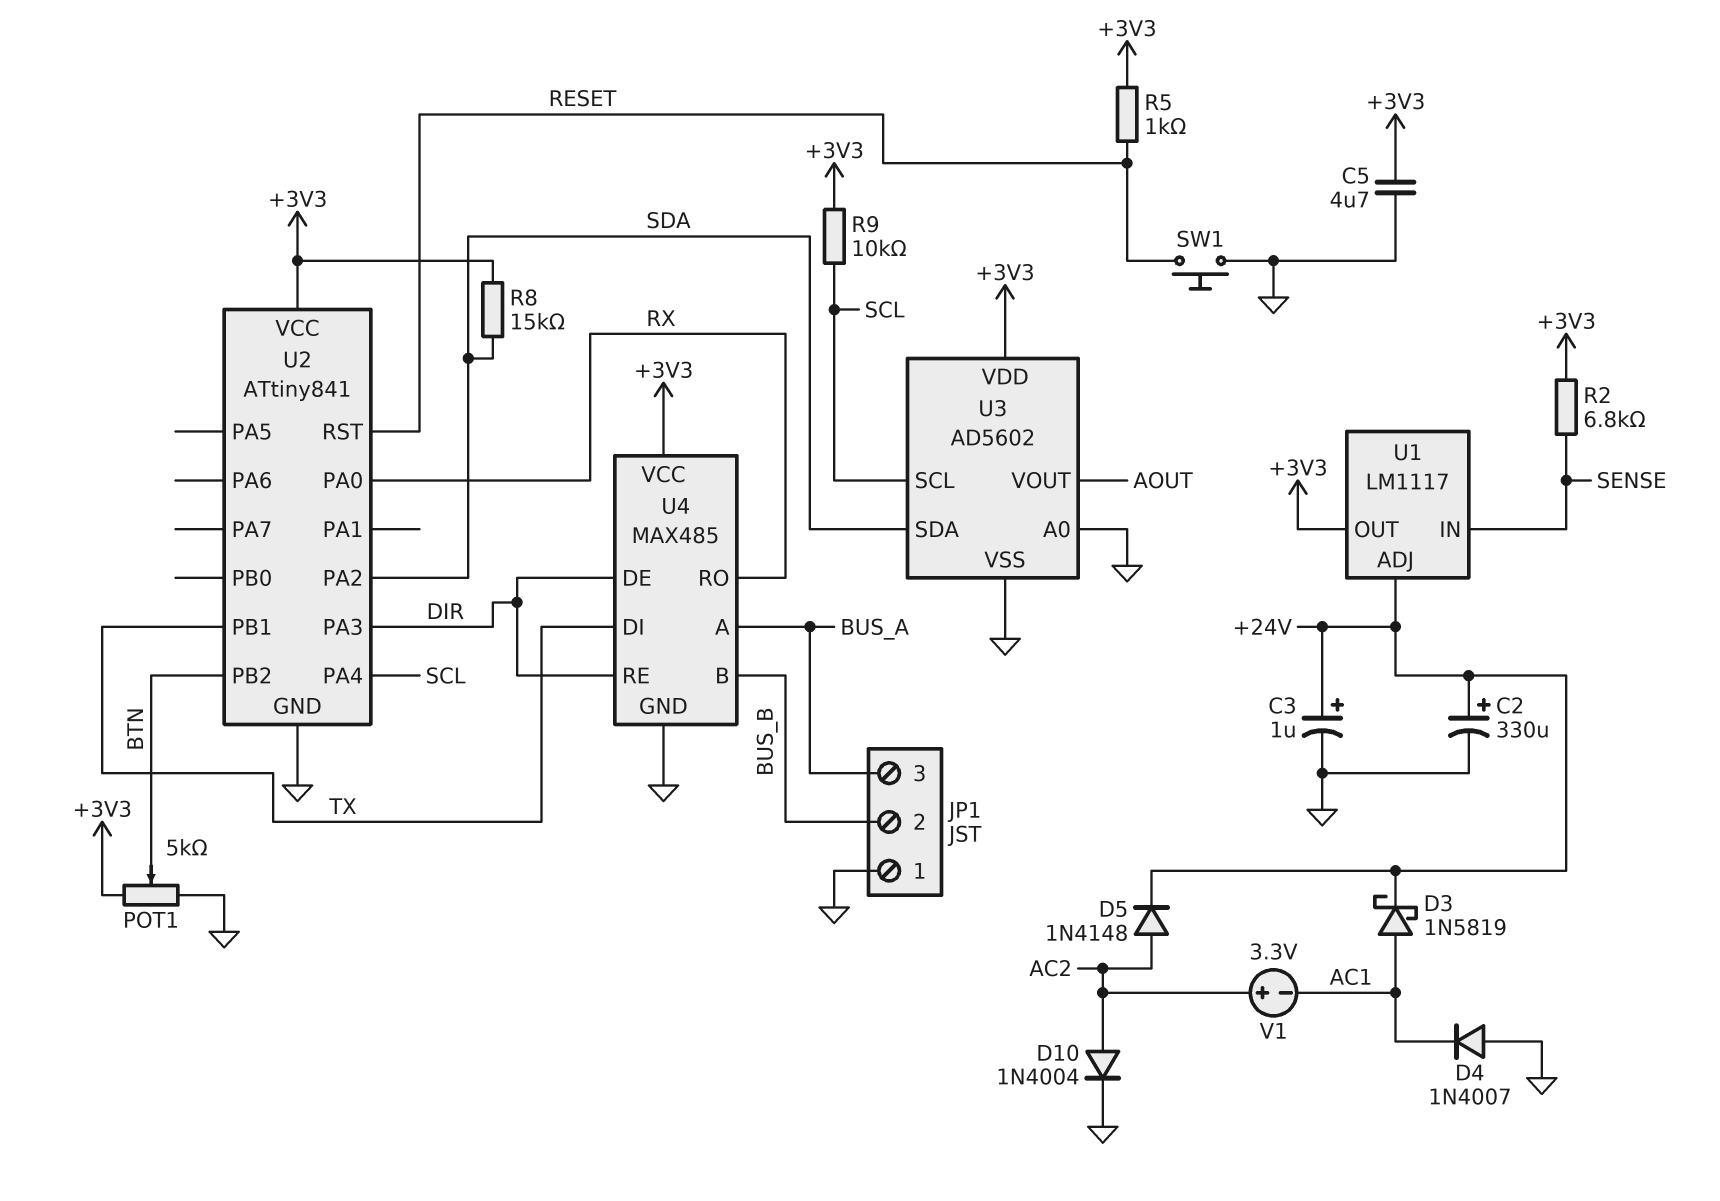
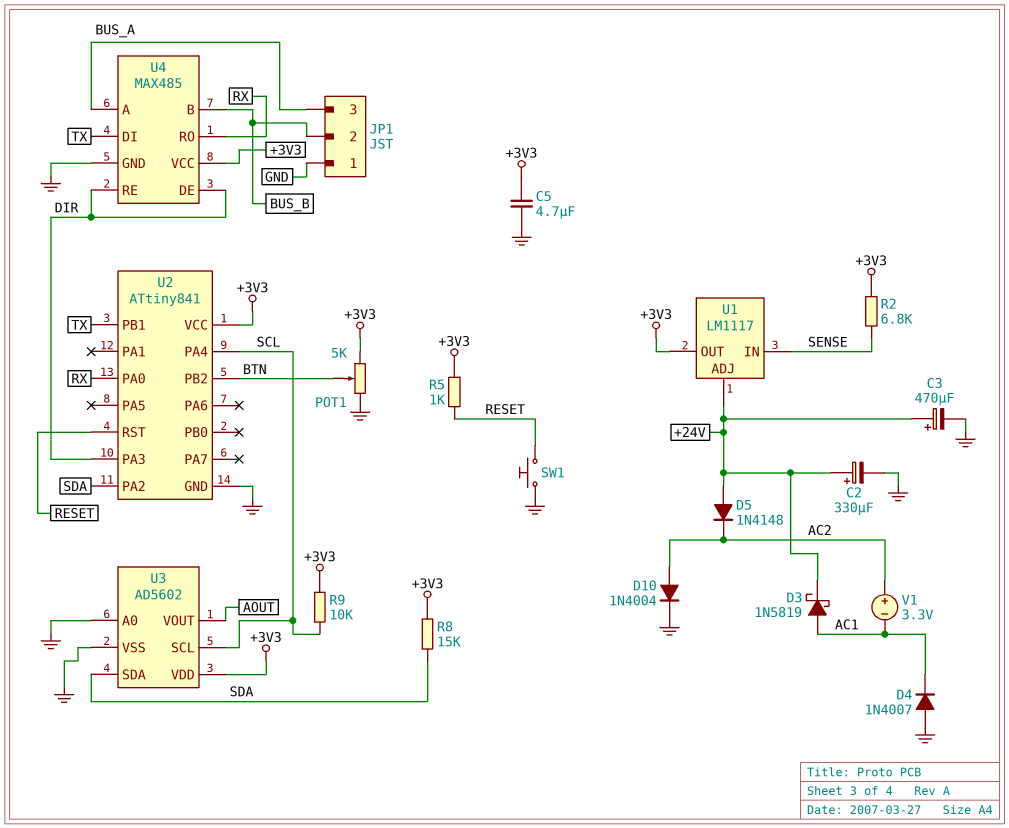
C3: 1uF (plus +24V, minus GND) -> 470uF (plus +24V, minus GND)
D5: diode 1N4148 (A AC2, K +24V) -> diode 1N4148 (A +24V, K AC2)

